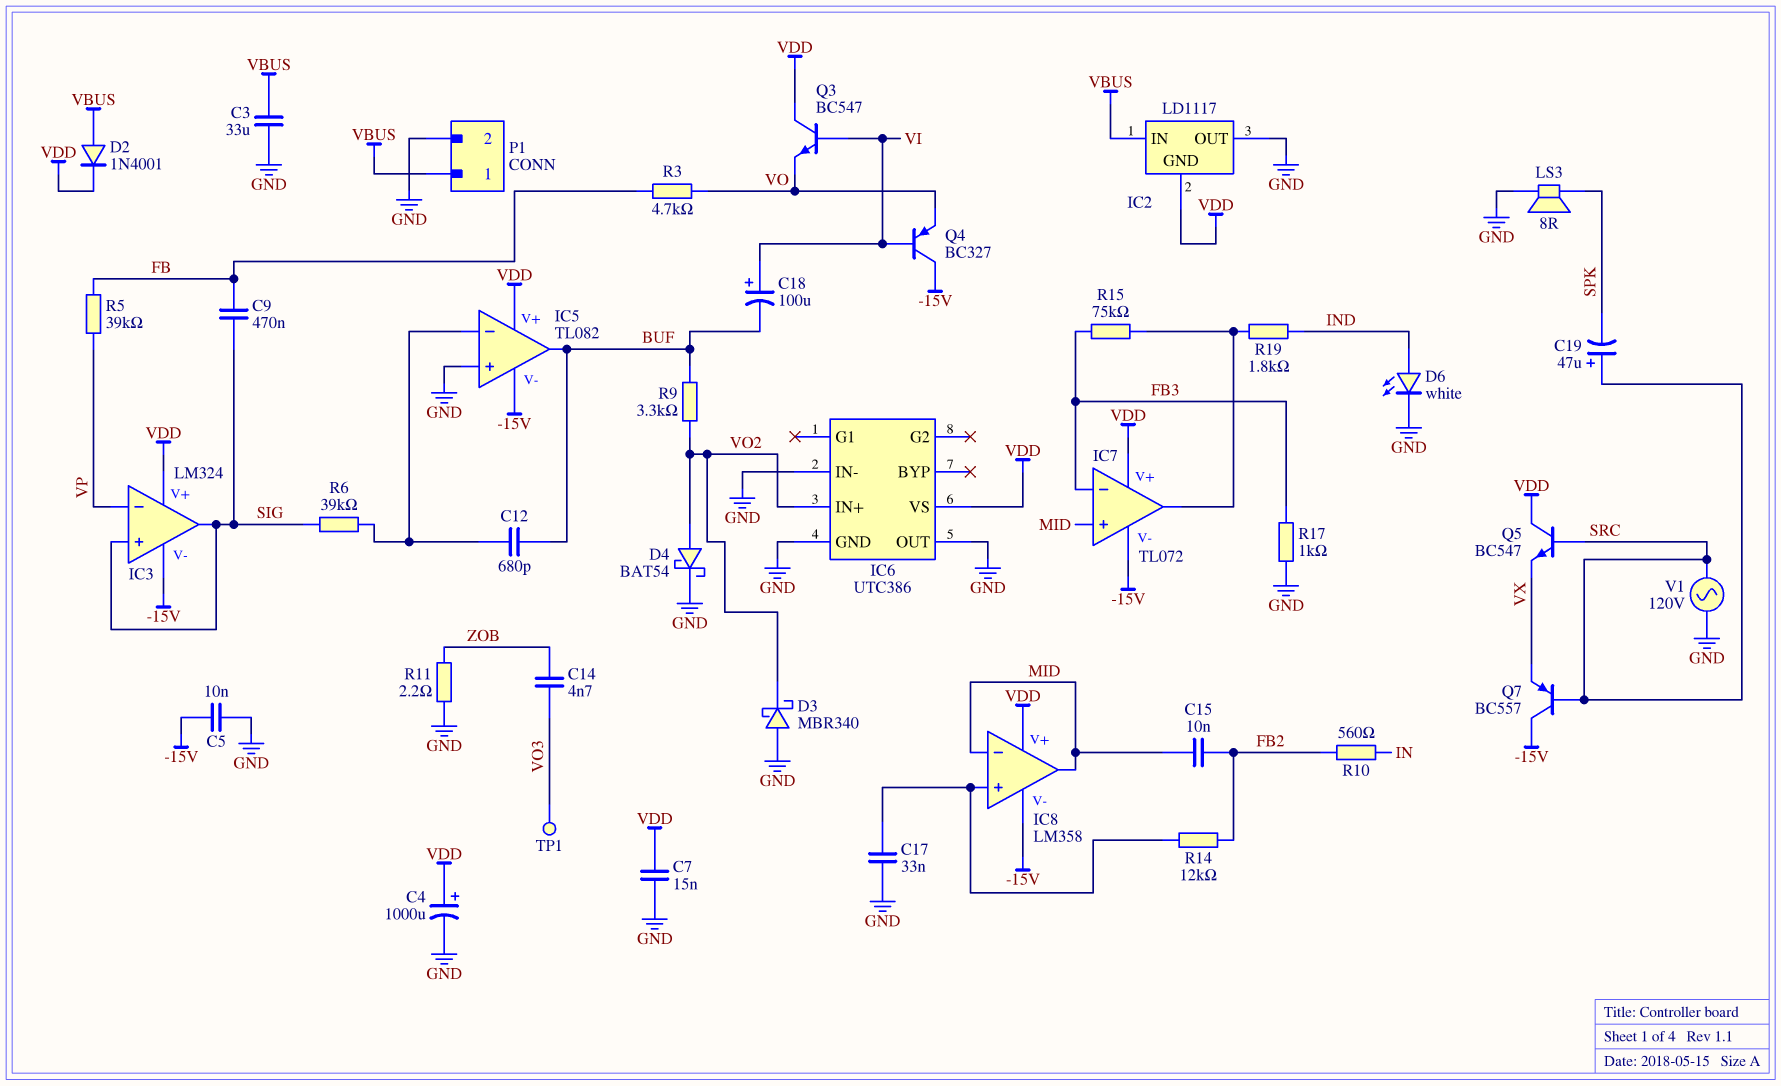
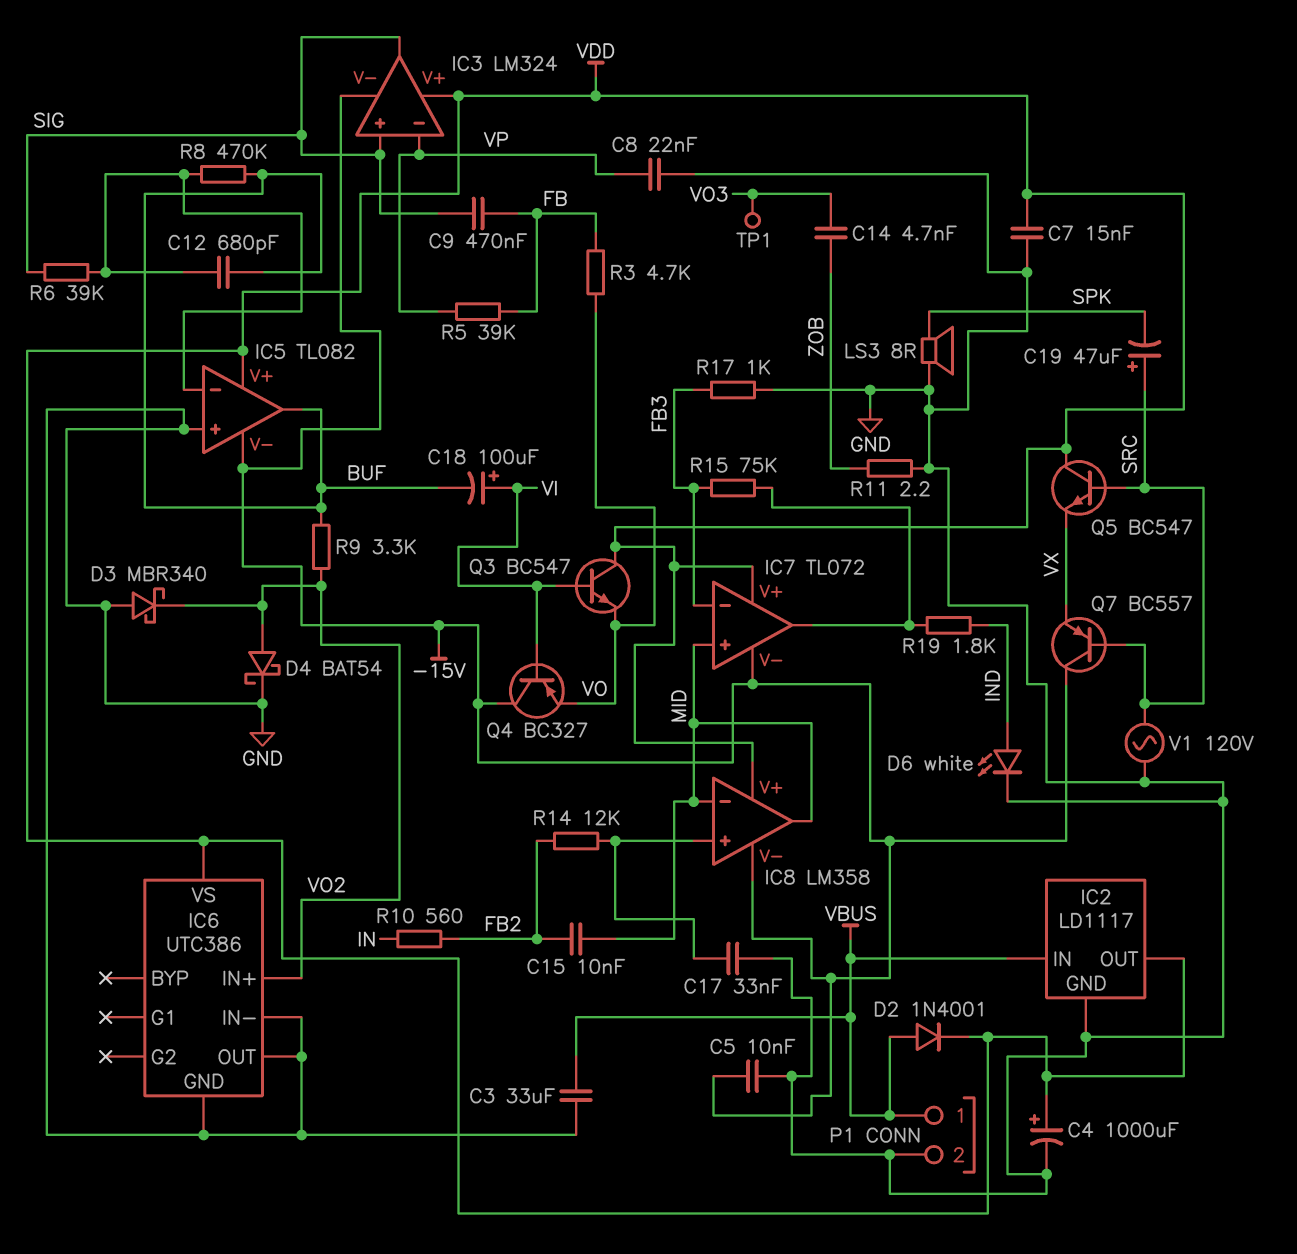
C8: none -> 22nF (GND, VP)
IC2 pin GND: VDD -> GND
IC2 pin OUT: GND -> VDD
R8: none -> 470k (BUF, IC5/in-)

